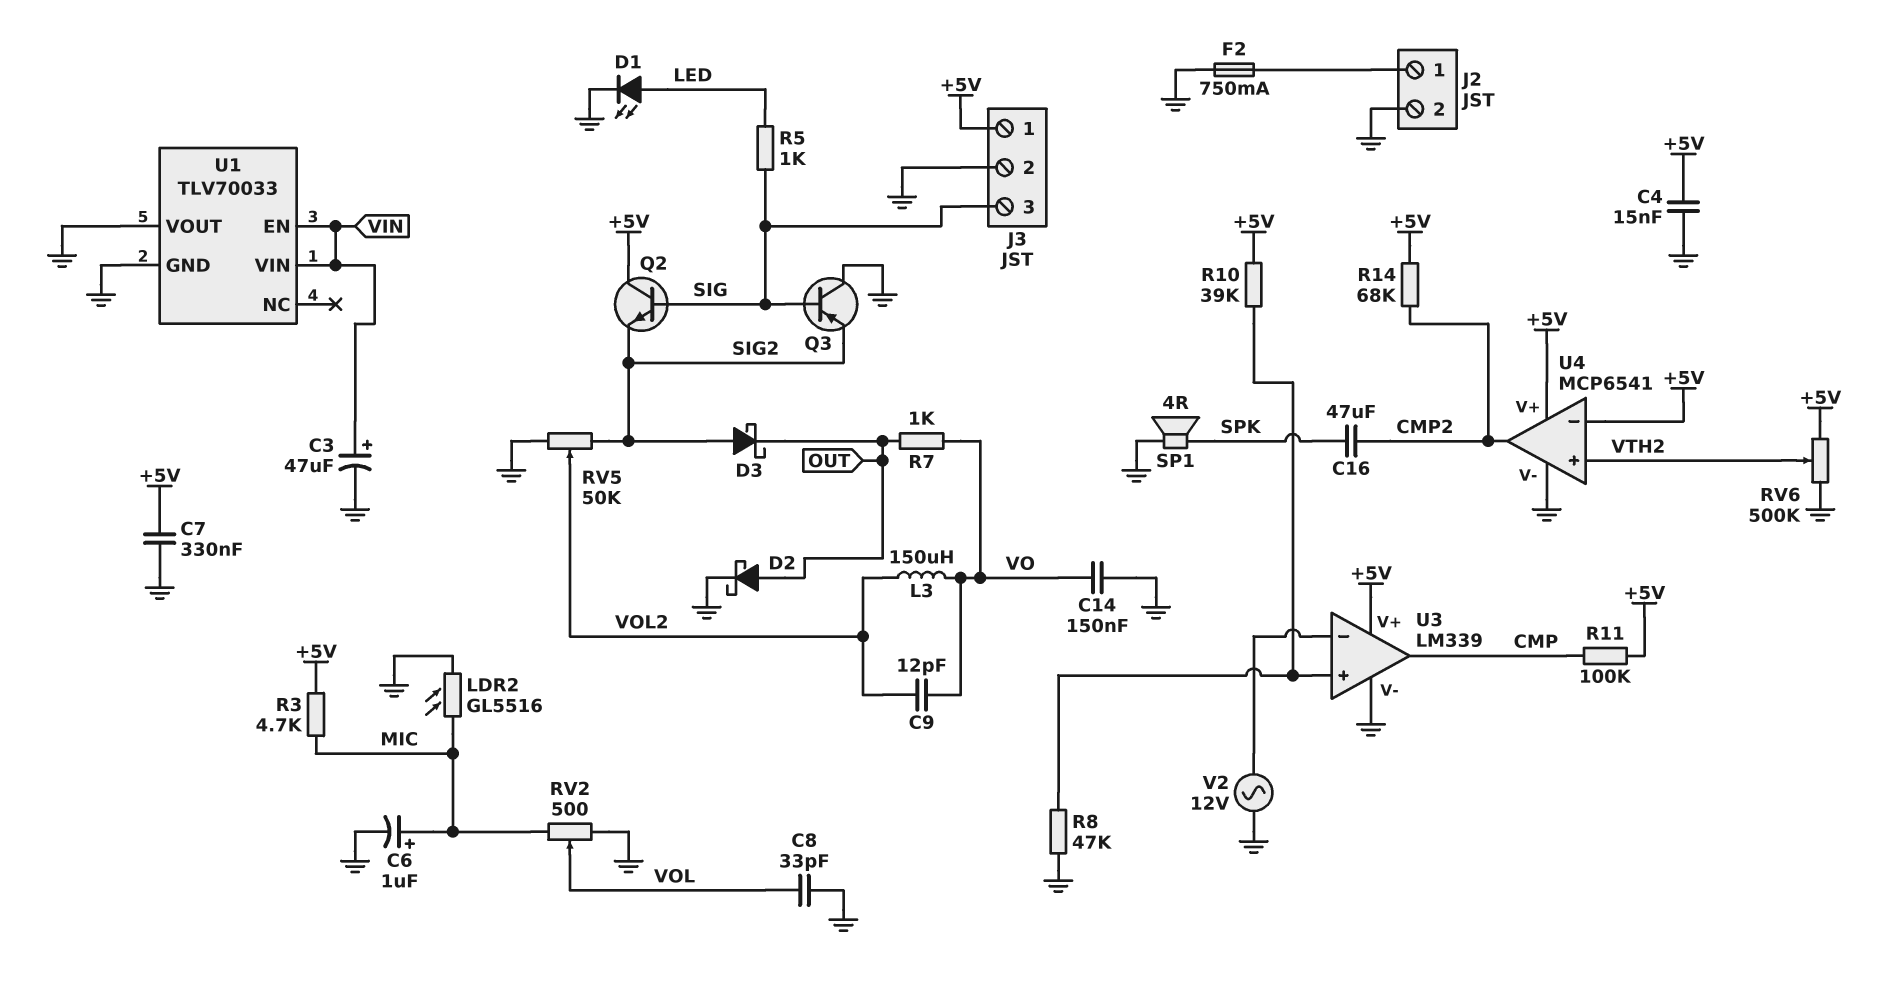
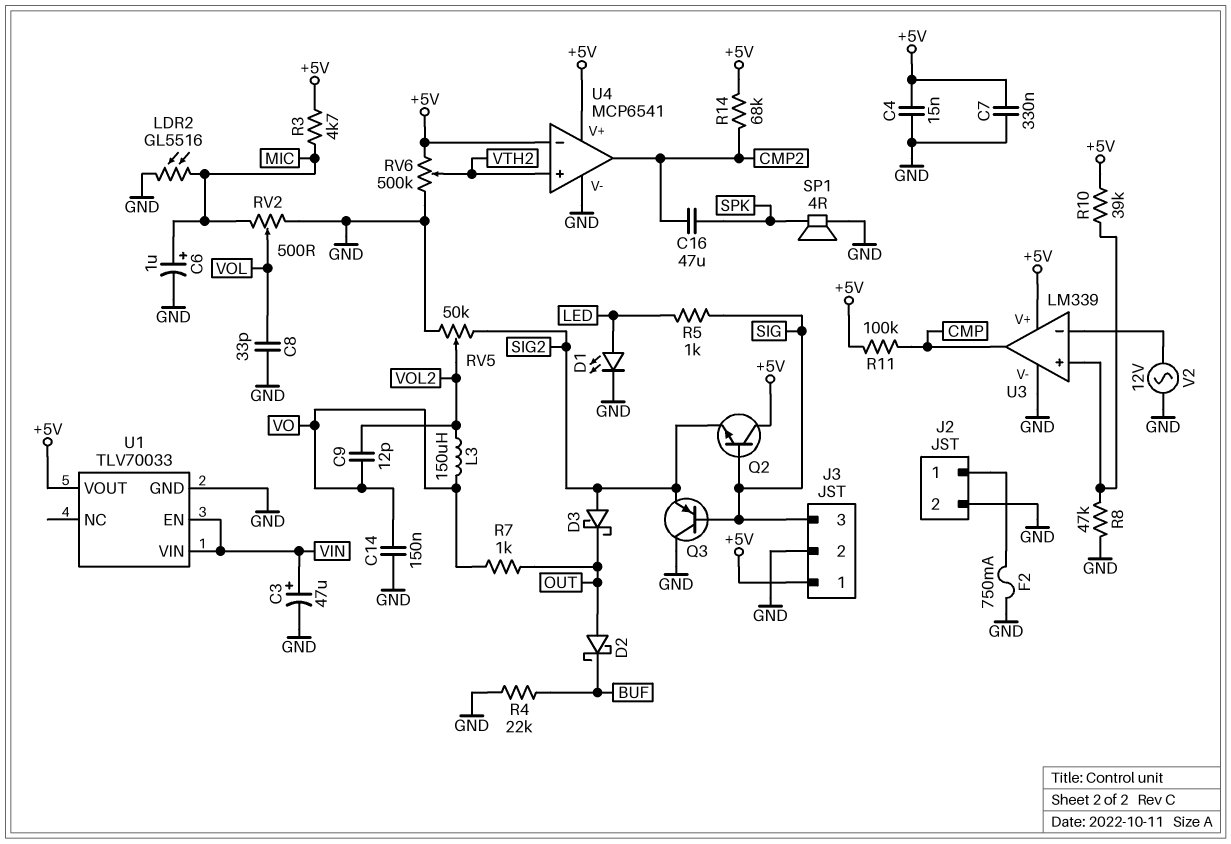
D2: schottky (A OUT, K GND) -> schottky (A OUT, K BUF)
R4: none -> 22k (BUF, GND)
U1 pin VOUT: GND -> +5V

